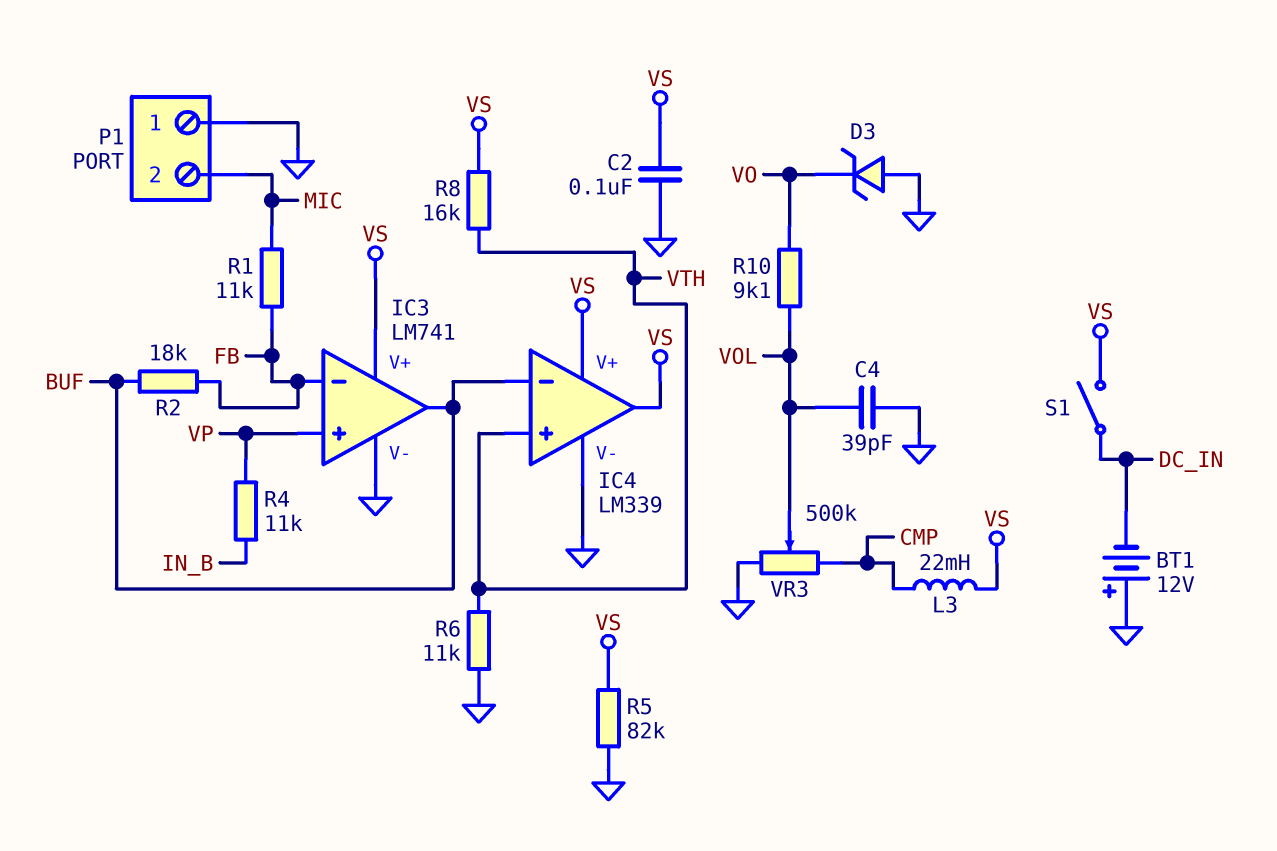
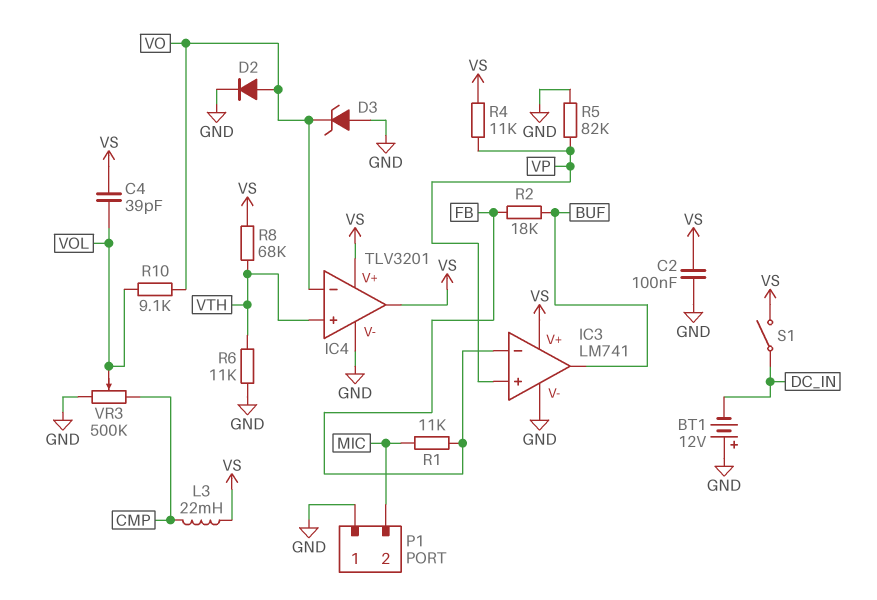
C4: 39pF (GND, VOL) -> 39pF (VOL, VS)
D2: none -> diode (A VO, K GND)
IC4: LM339 -> TLV3201
IC4 pin in-: BUF -> VO
R4: 11k (IN_B, VP) -> 11k (VP, VS)
R5: 82k (GND, VS) -> 82k (GND, VP)
R8: 16k (VS, VTH) -> 68k (VS, VTH)

